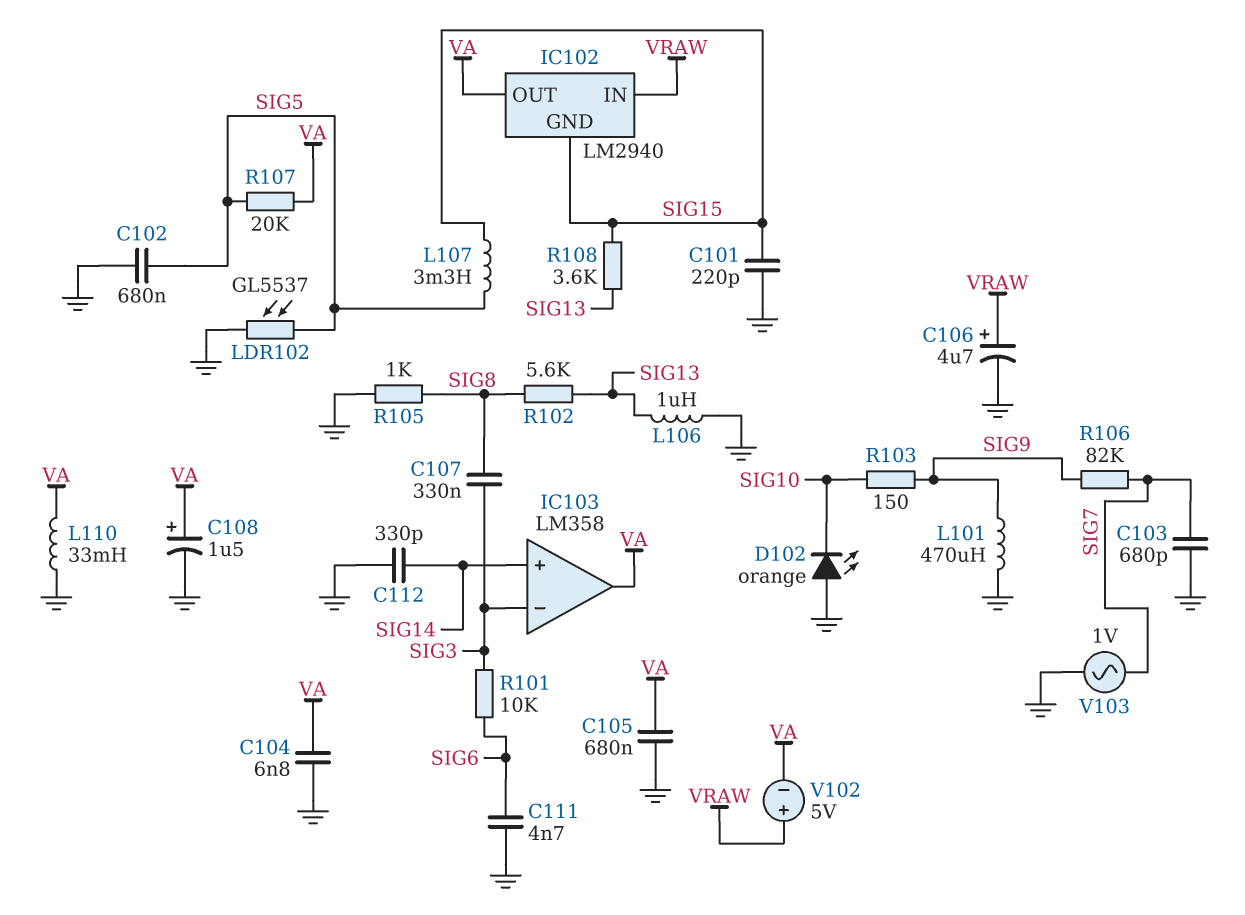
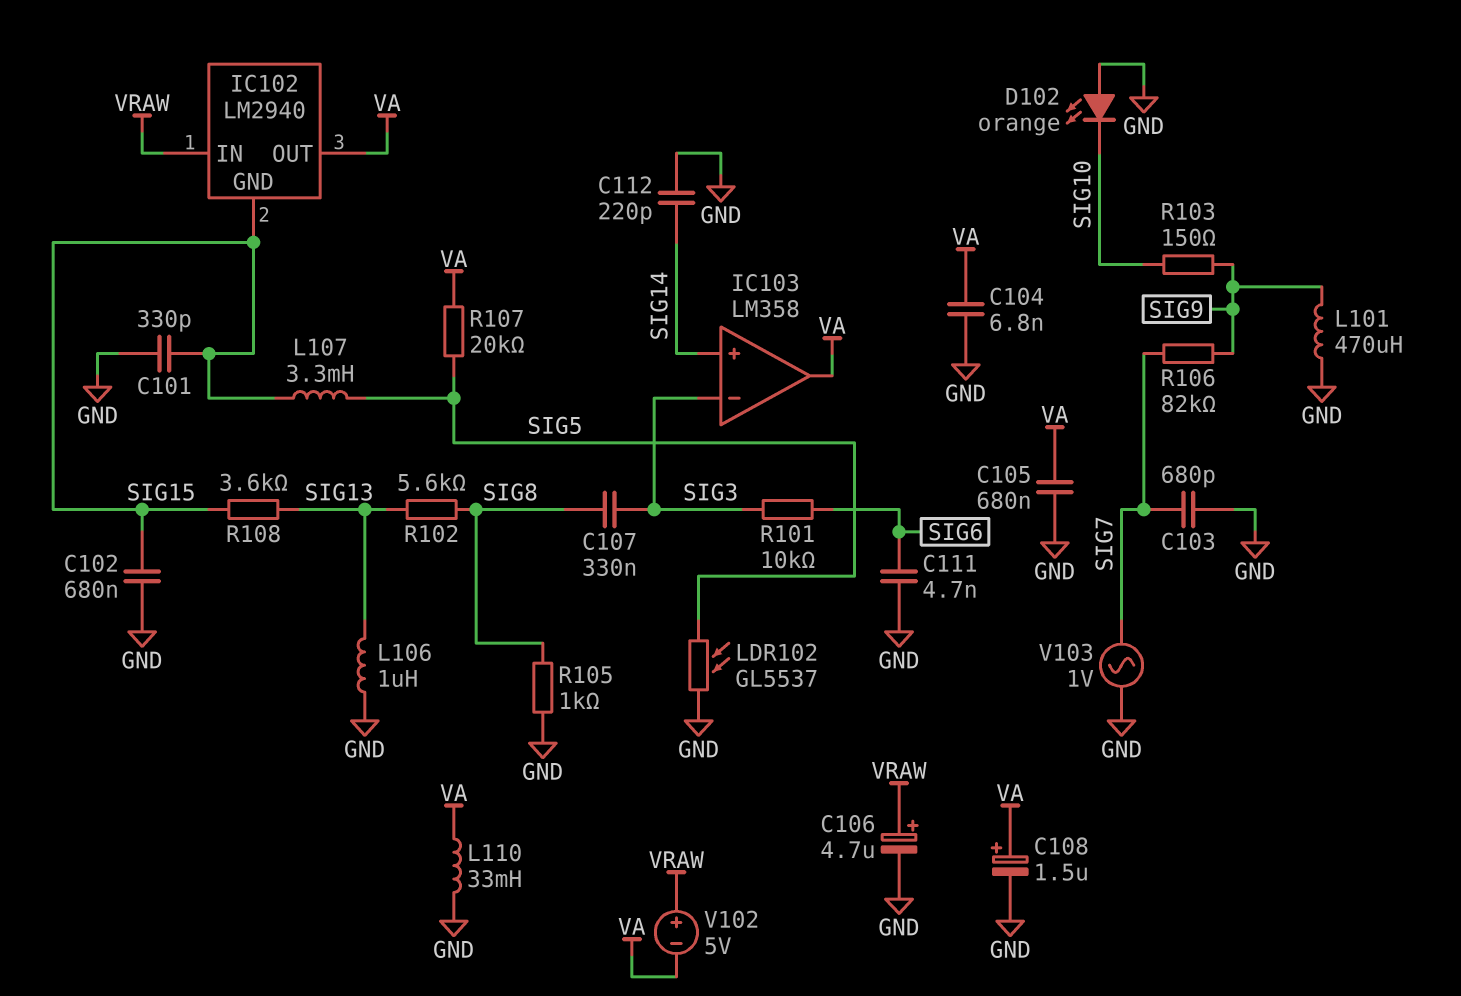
C101: 220pF (GND, SIG15) -> 330pF (GND, SIG15)
C102: 680nF (GND, SIG5) -> 680nF (GND, SIG15)
C112: 330pF (GND, SIG14) -> 220pF (GND, SIG14)

